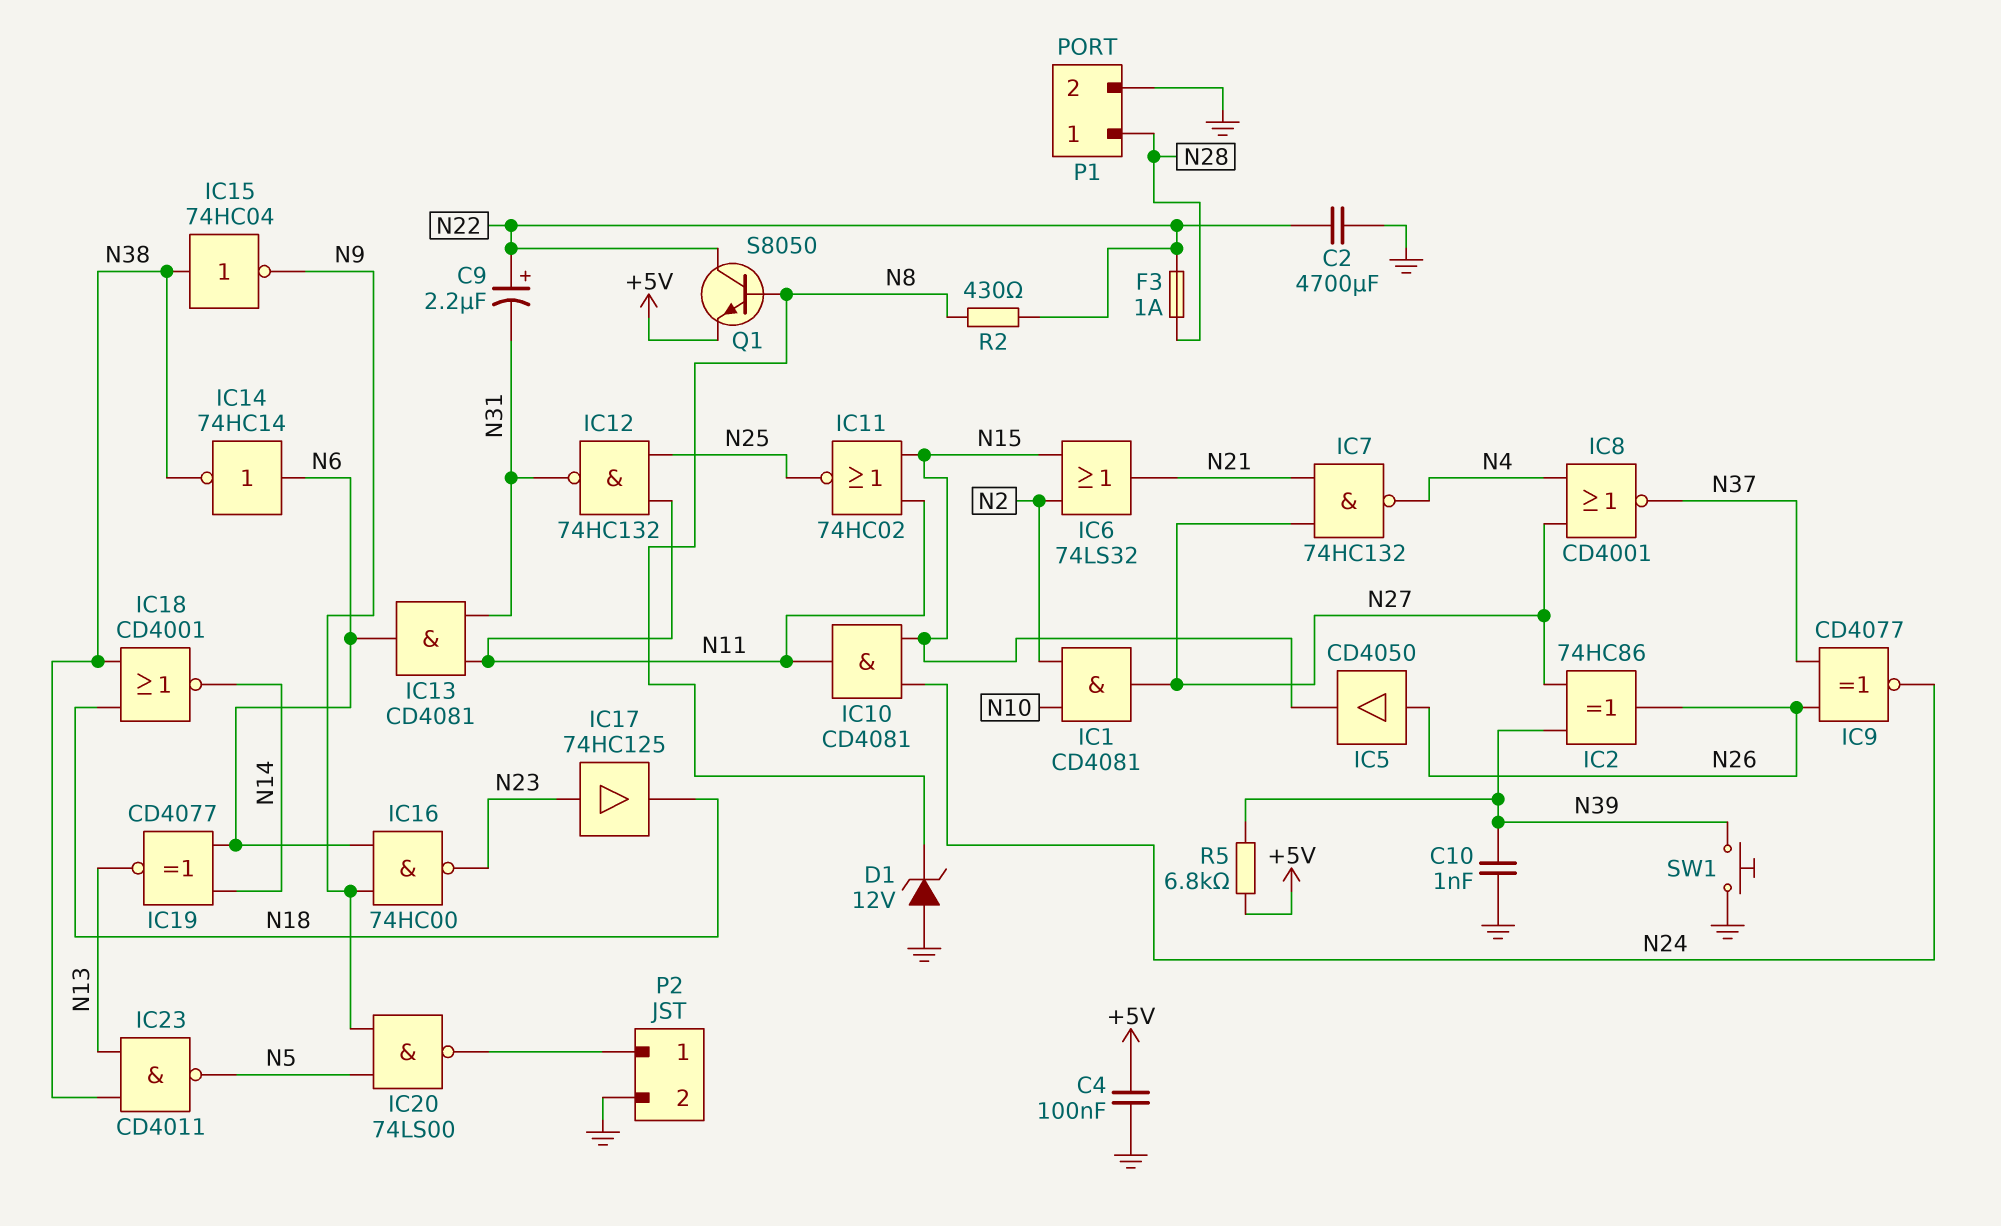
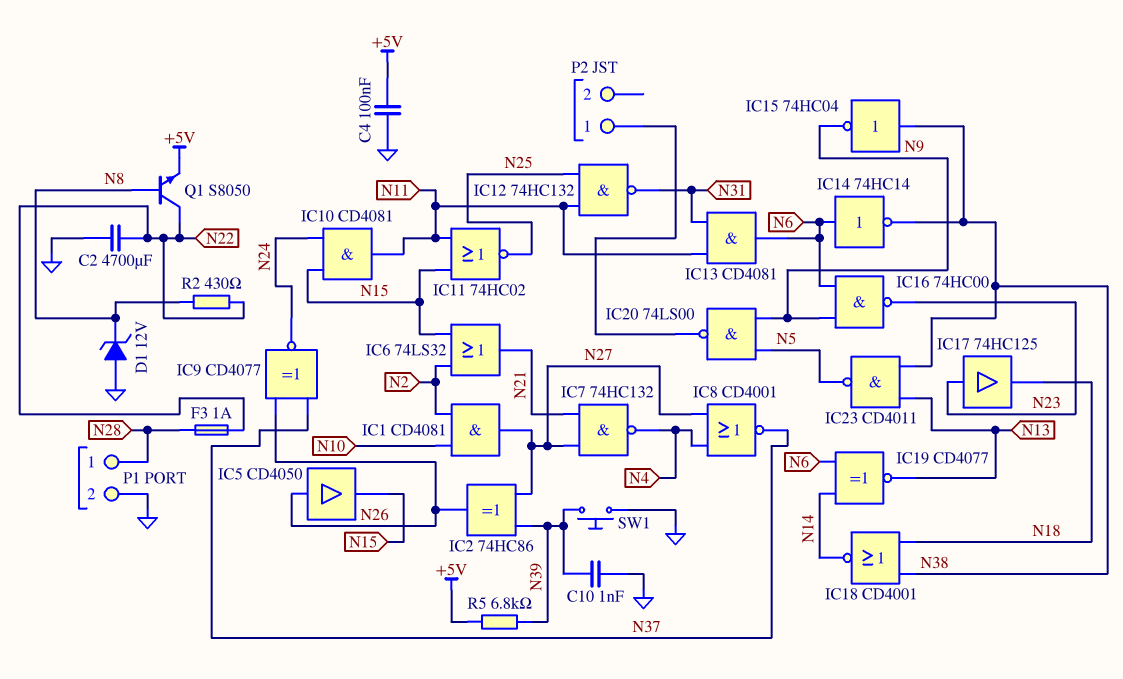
C9: 2.2uF (plus N22, minus N31) -> none
P2 pin 2: GND -> none

